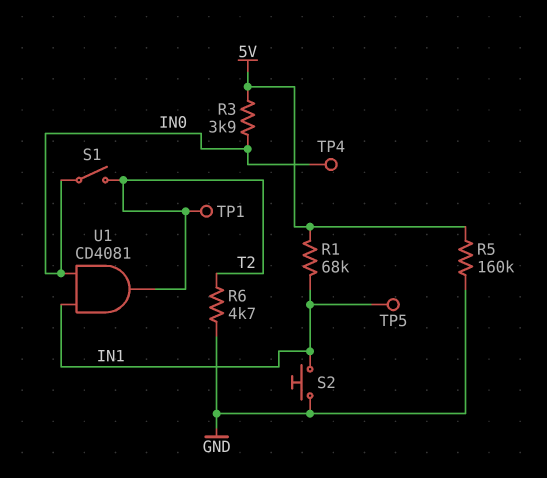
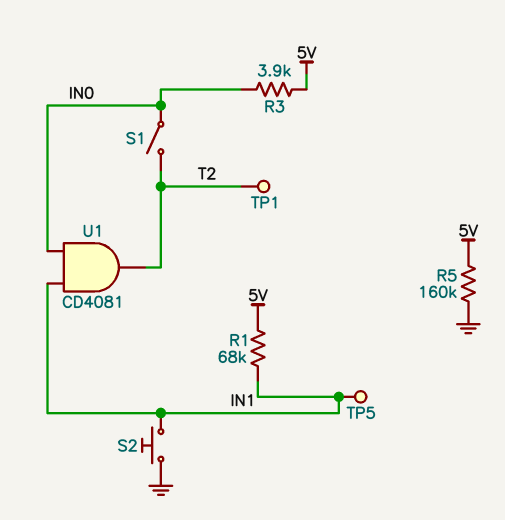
R6: 4.7k (GND, T2) -> none
TP4: test point (IN0) -> none

